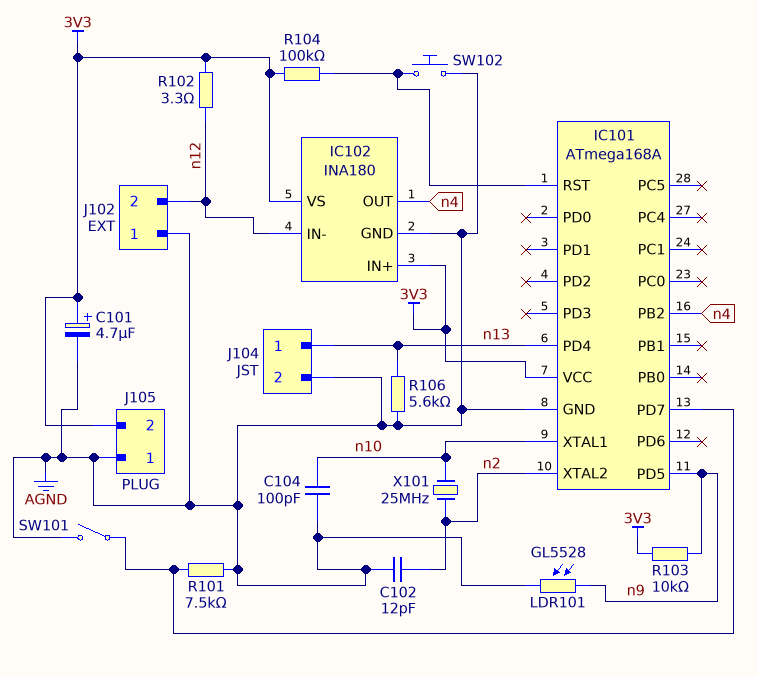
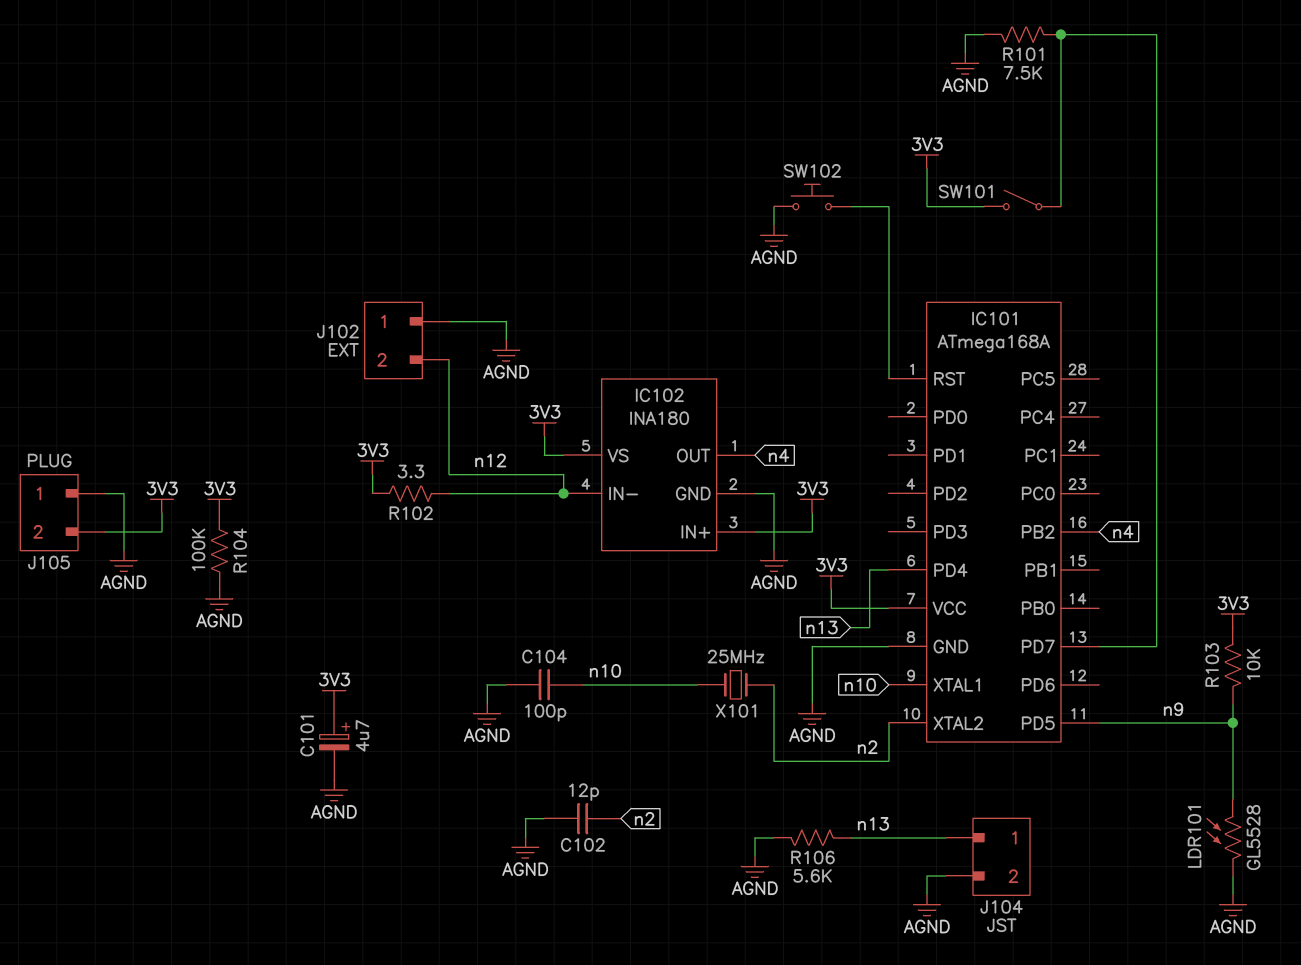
R104: 100k (3V3, IC101/RST) -> 100k (3V3, AGND)
SW101: switch (AGND, IC101/PD7) -> switch (3V3, IC101/PD7)

